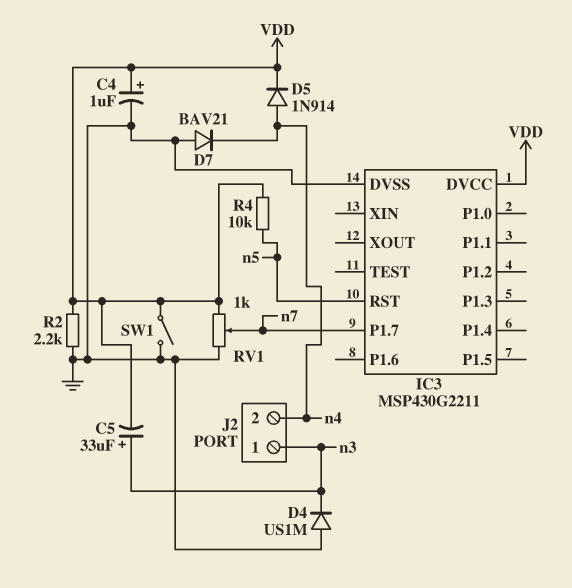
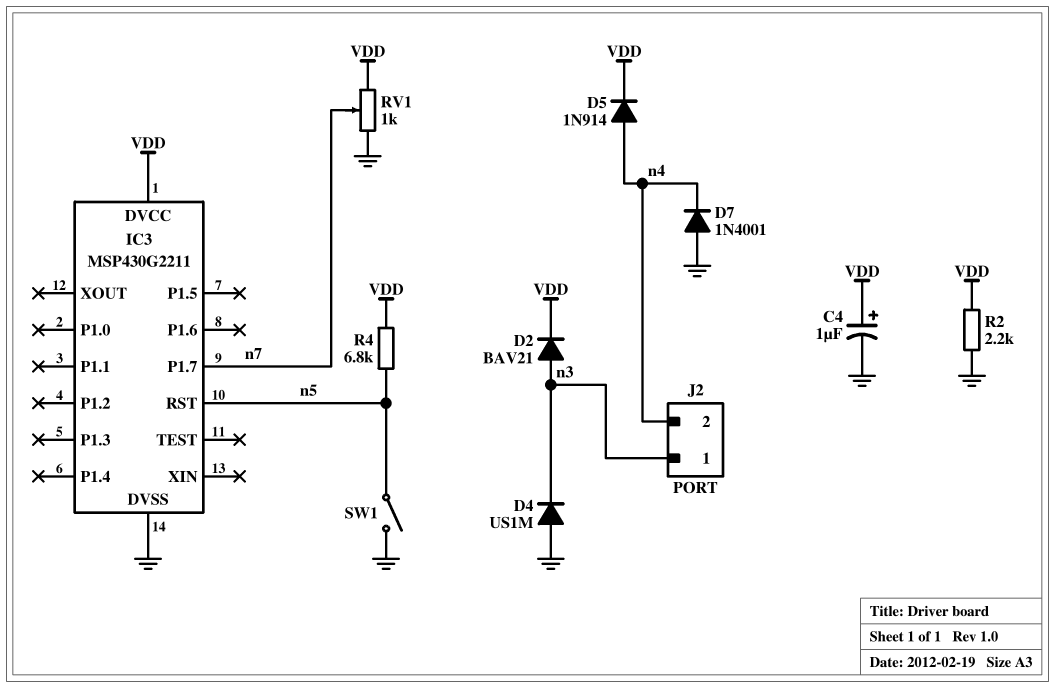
C5: 33uF (plus n3, minus VDD) -> none
D2: none -> diode BAV21 (A n3, K VDD)
D7: diode BAV21 (A GND, K n4) -> diode 1N4001 (A GND, K n4)
R4: 10k (VDD, n5) -> 6.8k (VDD, n5)
SW1: switch (GND, VDD) -> switch (GND, n5)

